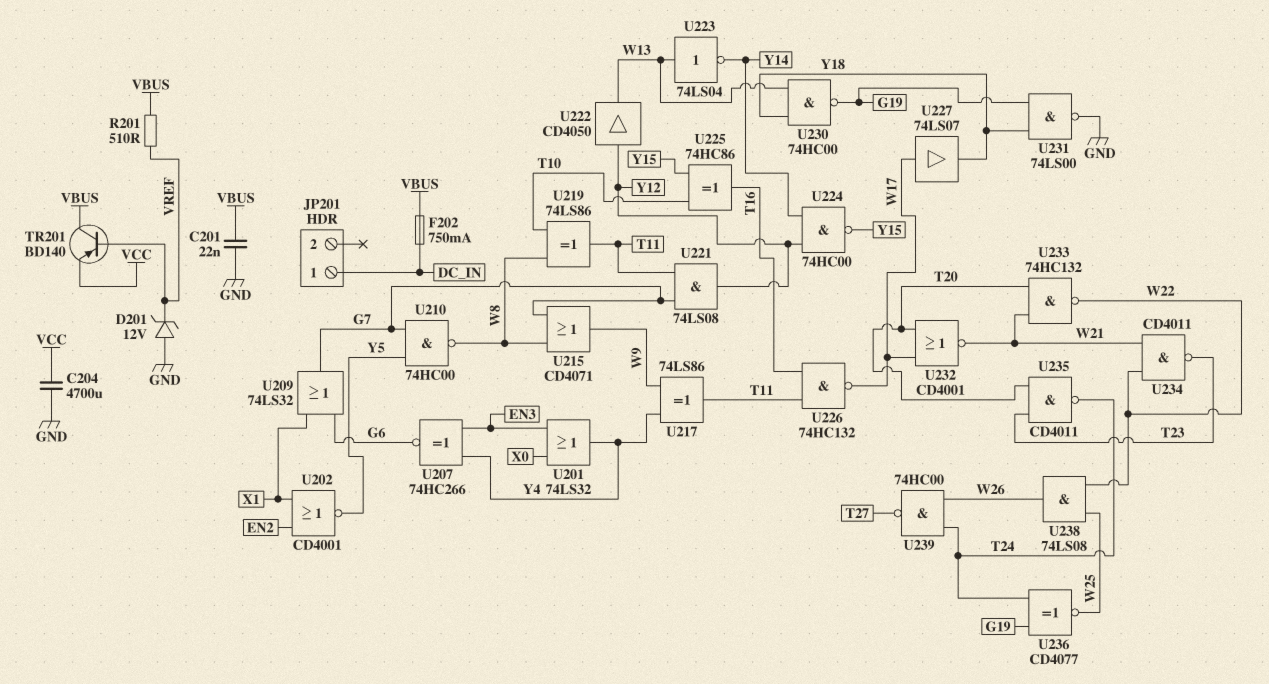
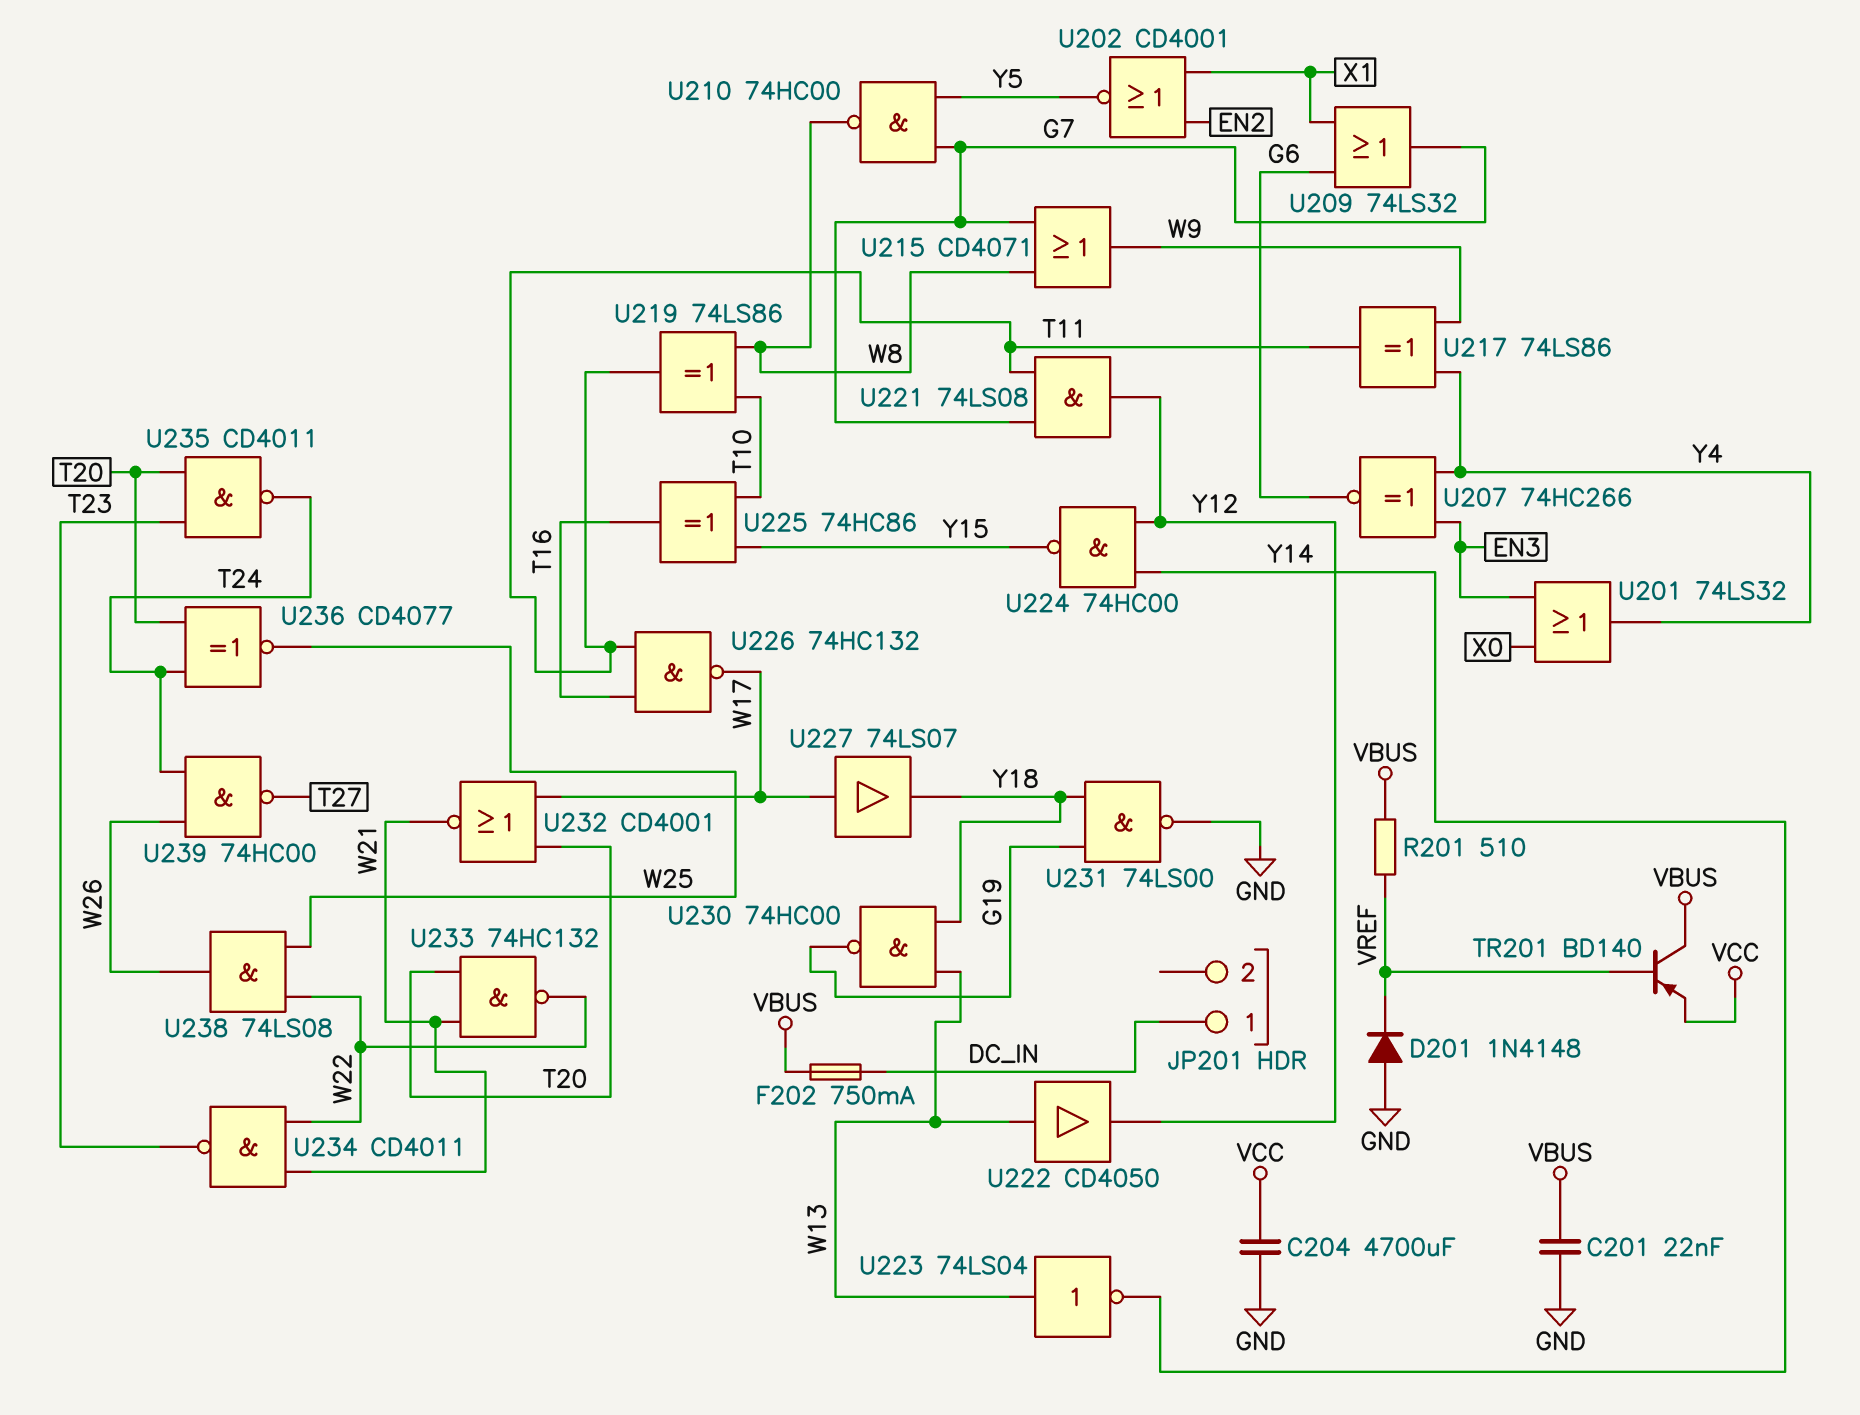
D201: zener 12V (A GND, K VREF) -> diode 1N4148 (A GND, K VREF)
U222: buffer CD4050 (in Y12, out W13) -> buffer CD4050 (in W13, out Y12)
U236: XNOR CD4077 (in G19, in T24, out W25) -> XNOR CD4077 (in T20, in T24, out W25)

